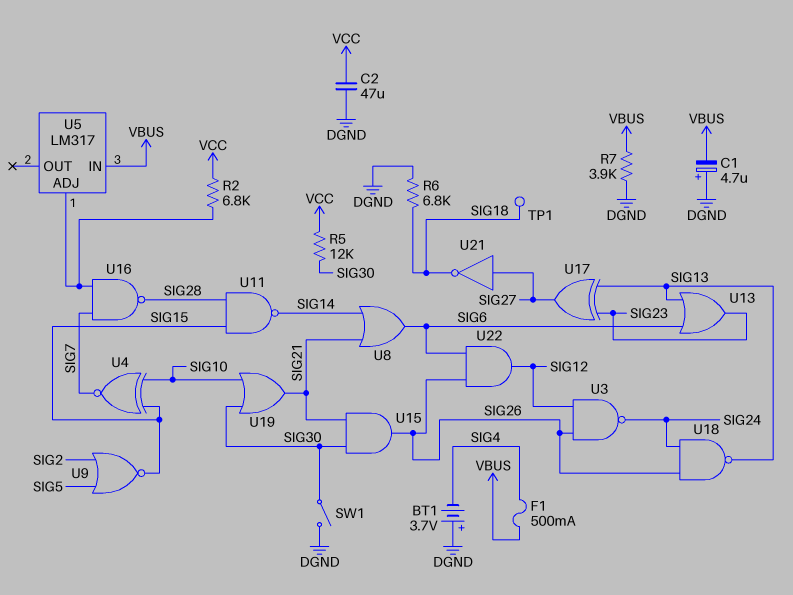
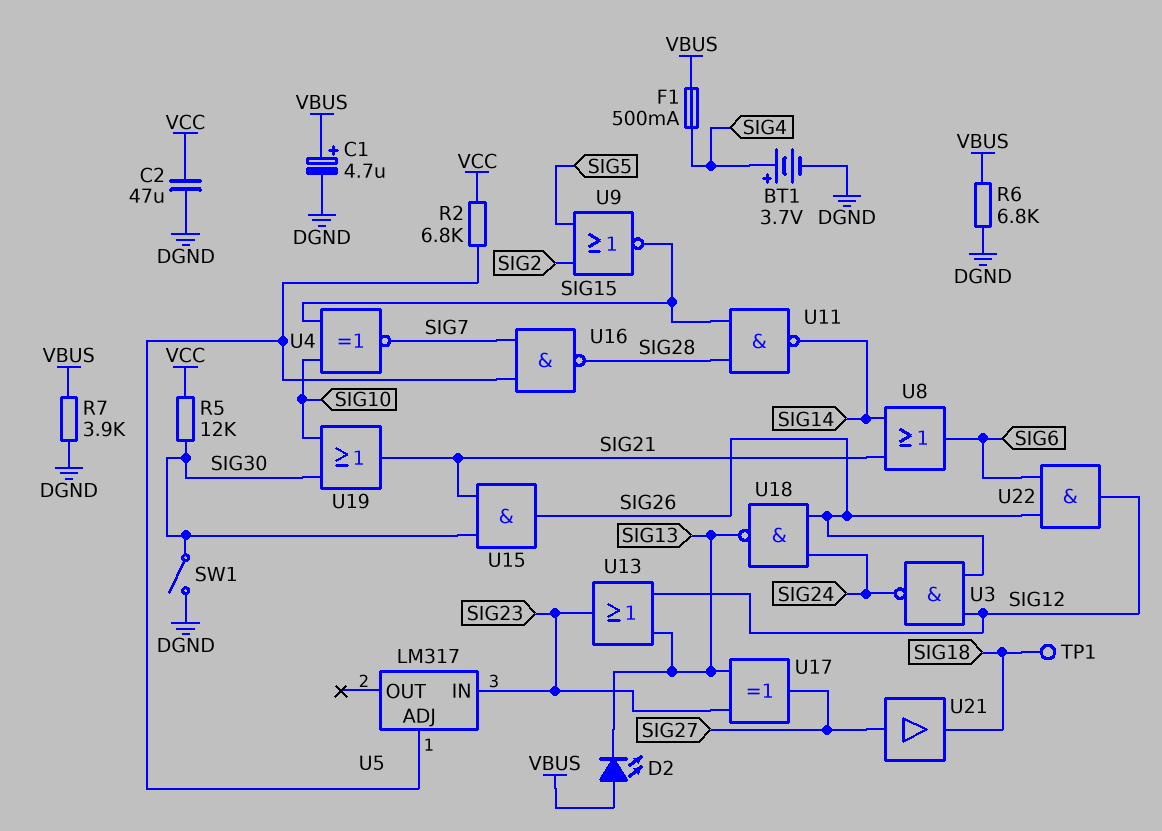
BT1: 3.7V (plus DGND, minus SIG4) -> 3.7V (plus SIG4, minus DGND)
C1: 4.7uF (plus DGND, minus VBUS) -> 4.7uF (plus VBUS, minus DGND)
D2: none -> LED (A VBUS, K SIG13)
R6: 6.8k (DGND, SIG18) -> 6.8k (DGND, VBUS)
U5 pin IN: VBUS -> SIG23
U13: OR (in SIG6, in SIG13, out SIG23) -> OR (in SIG12, in SIG13, out SIG23)
U21: NOT (in SIG27, out SIG18) -> buffer (in SIG27, out SIG18)

